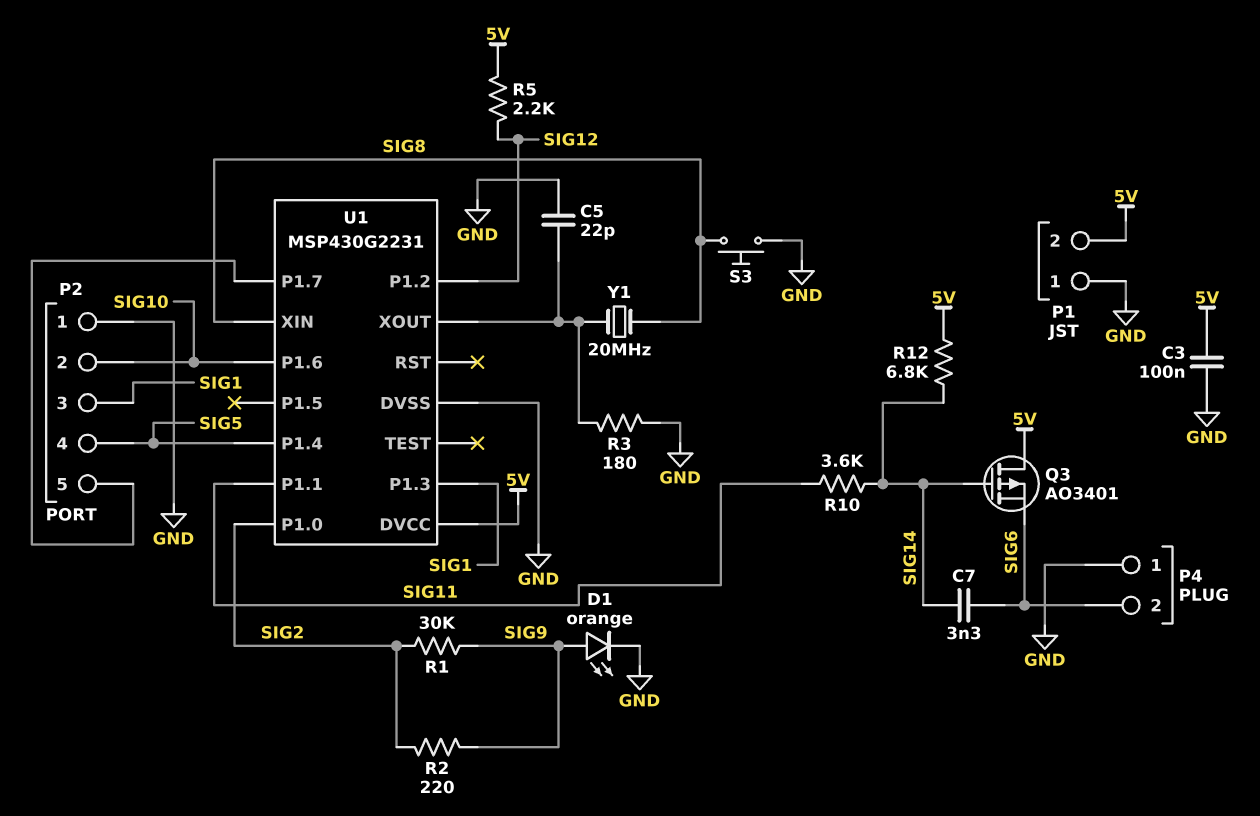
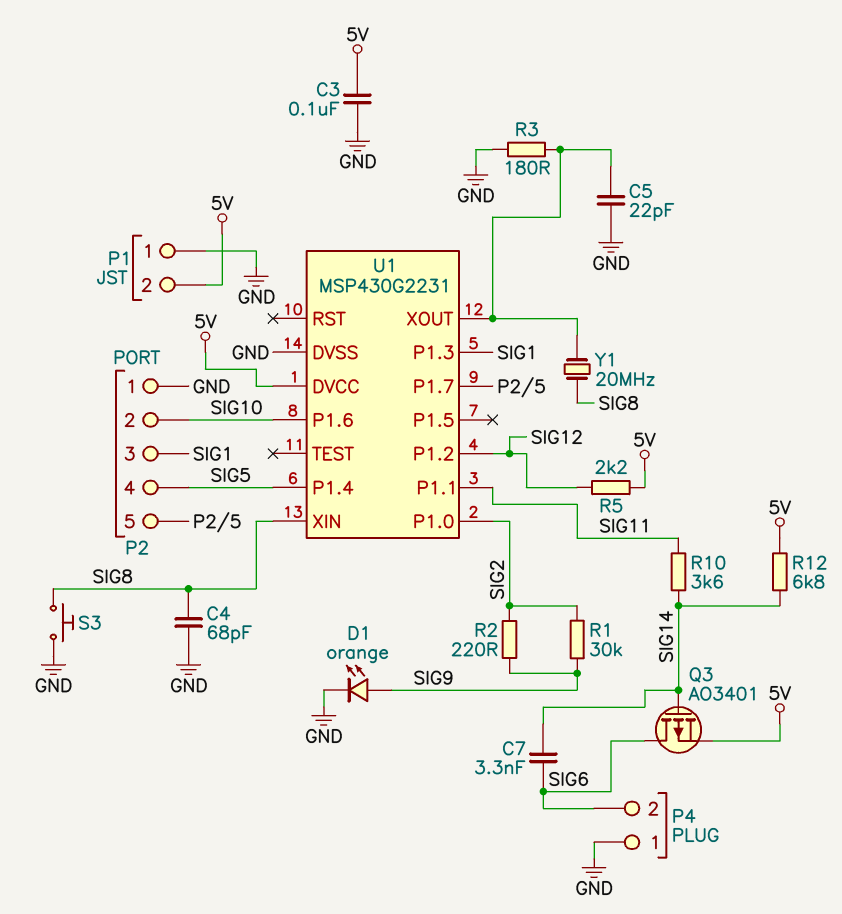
C4: none -> 68pF (GND, SIG8)
Q3: PMOS AO3401 (G SIG14, D 5V, S SIG6) -> PMOS AO3401 (G SIG14, D SIG6, S 5V)

